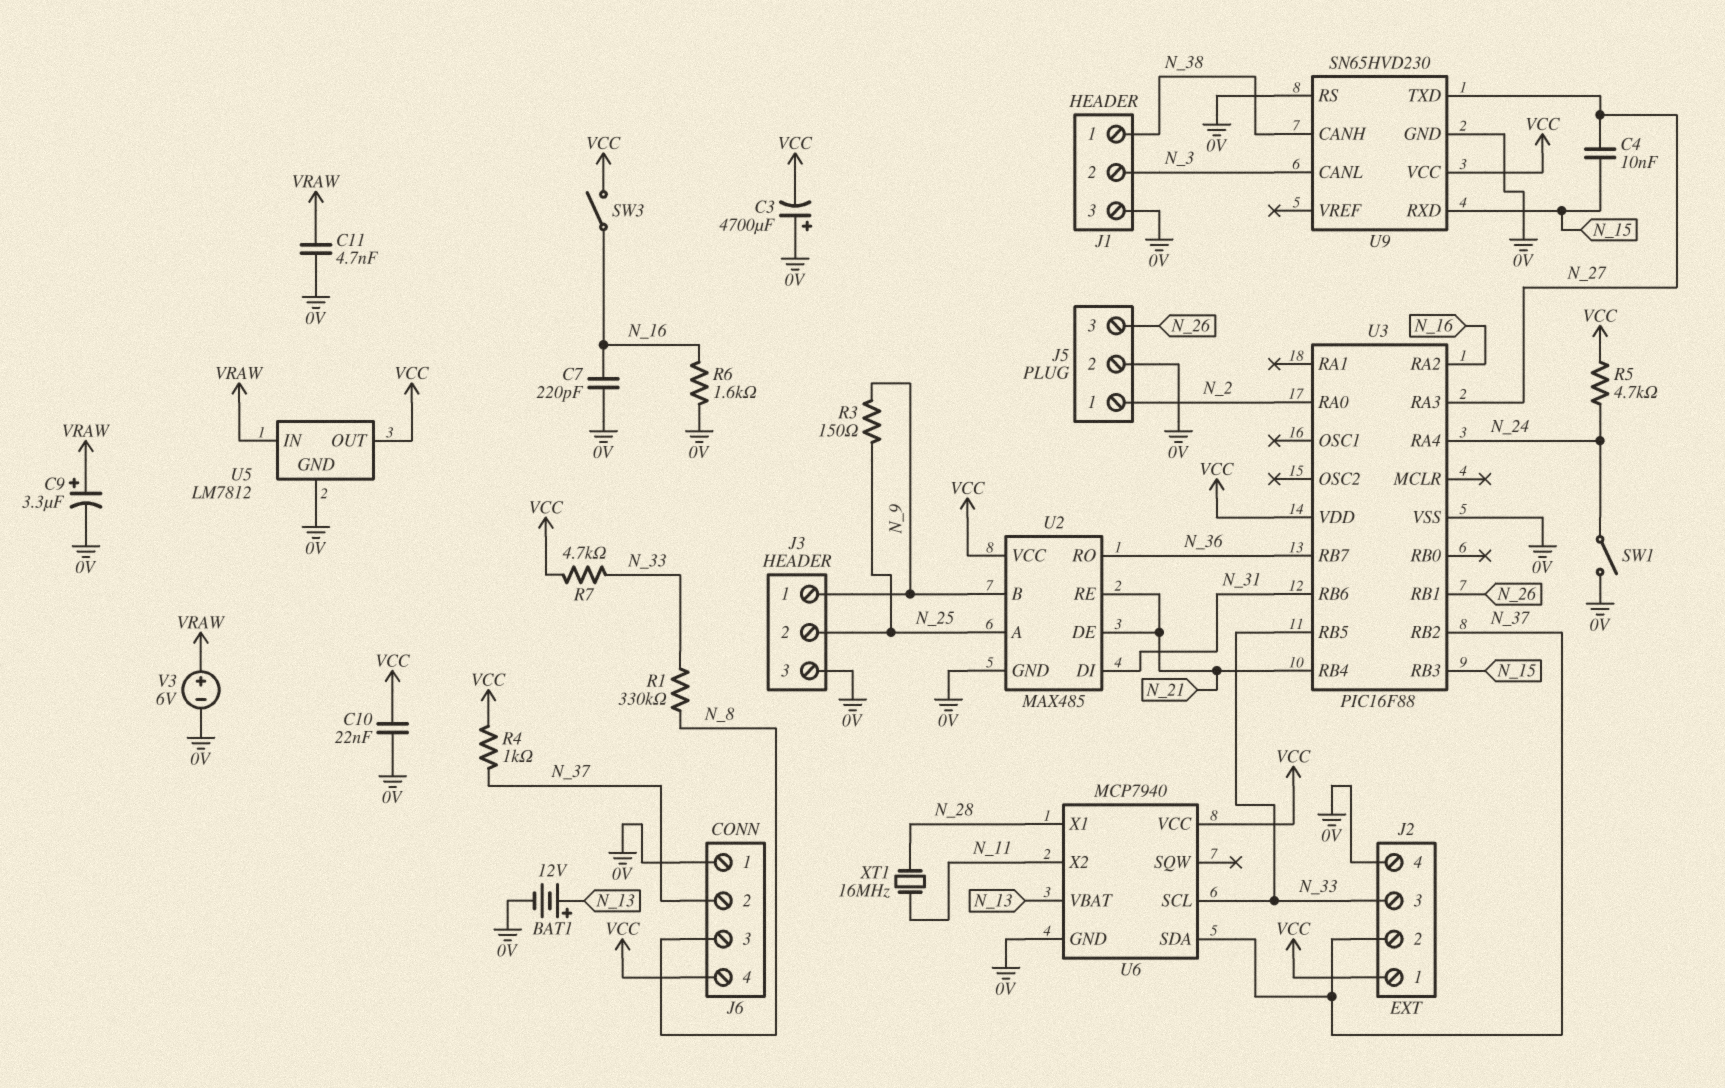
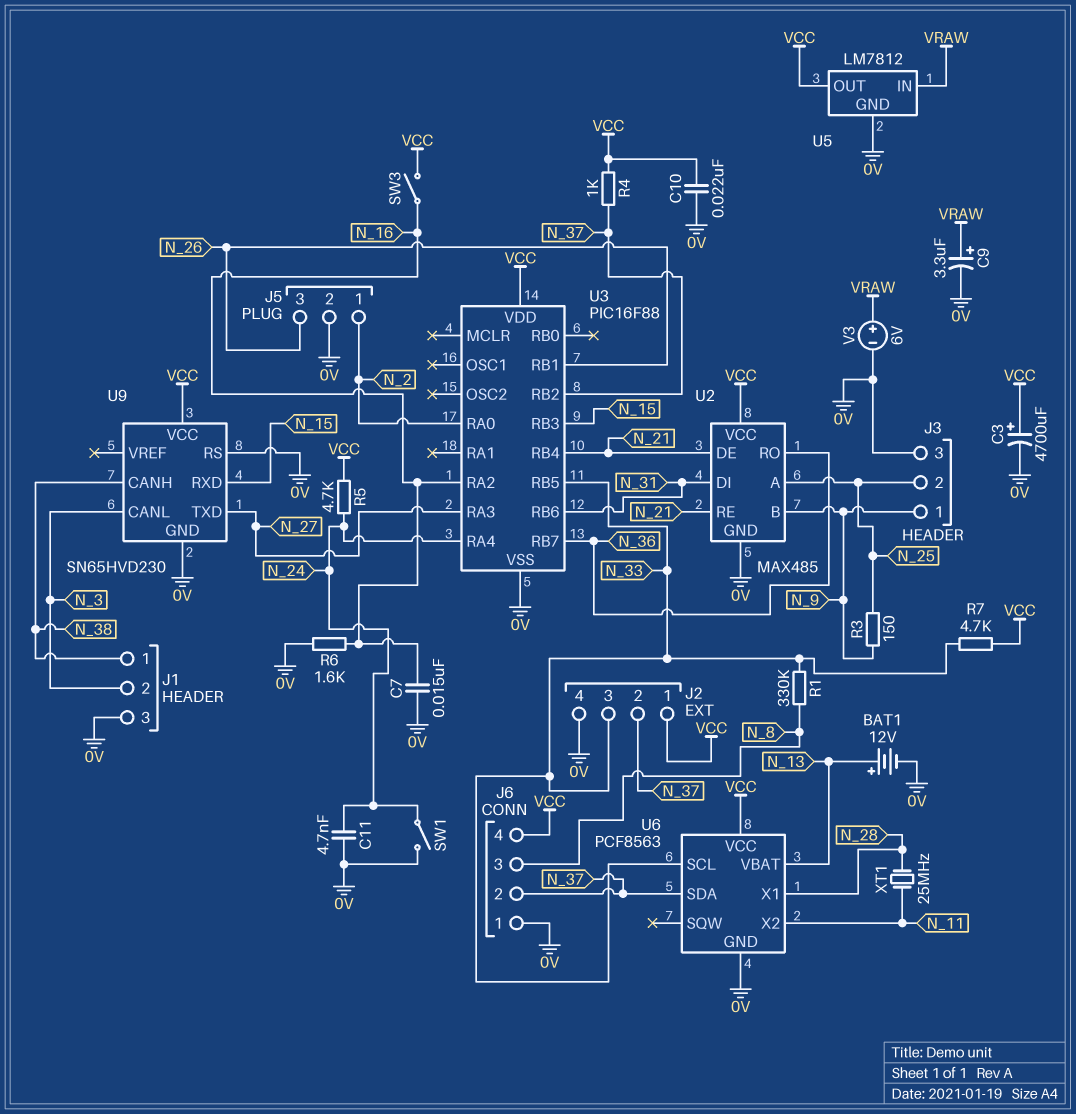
C3: 4700uF (plus 0V, minus VCC) -> 4700uF (plus VCC, minus 0V)
C4: 10nF (N_15, N_27) -> none
C7: 220pF (0V, N_16) -> 15nF (0V, N_16)
C11: 4.7nF (0V, VRAW) -> 4.7nF (0V, N_24)
U6: MCP7940 -> PCF8563
XT1: 16MHz (N_11, N_28) -> 25MHz (N_11, N_28)

